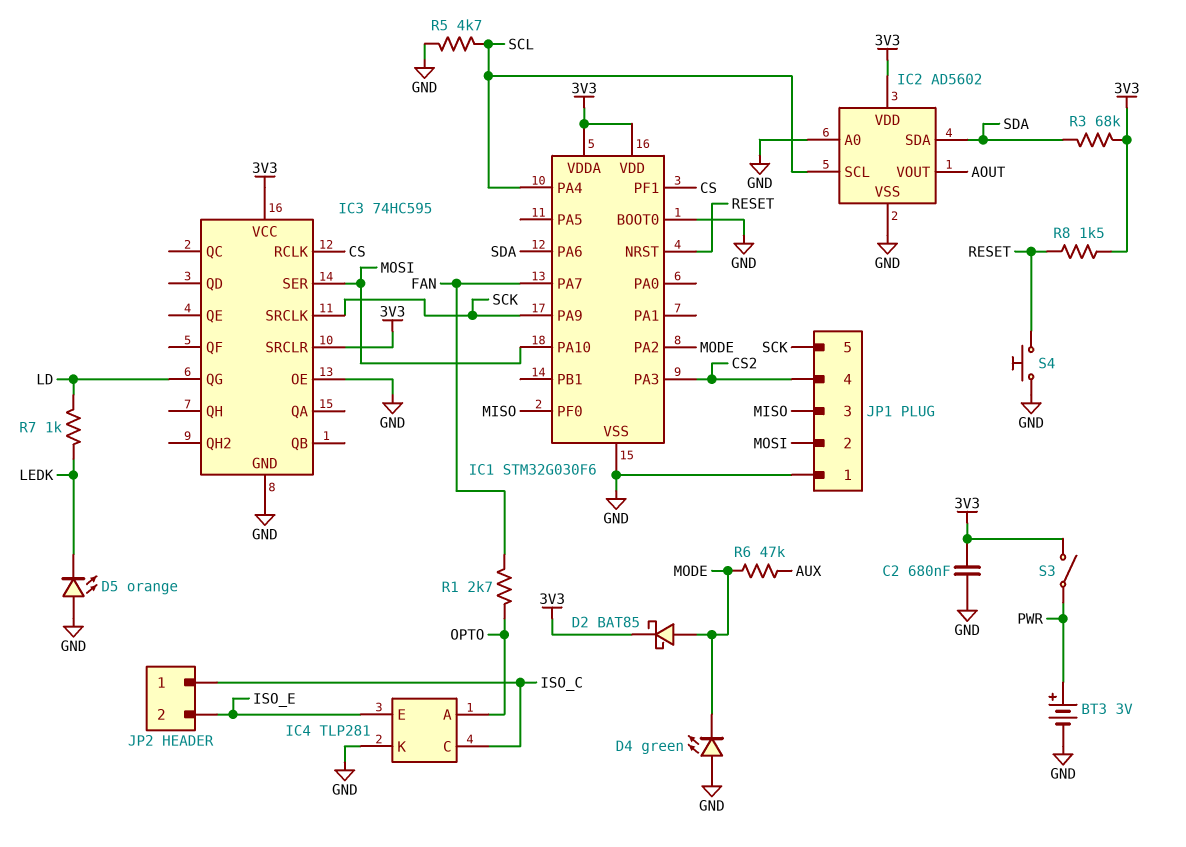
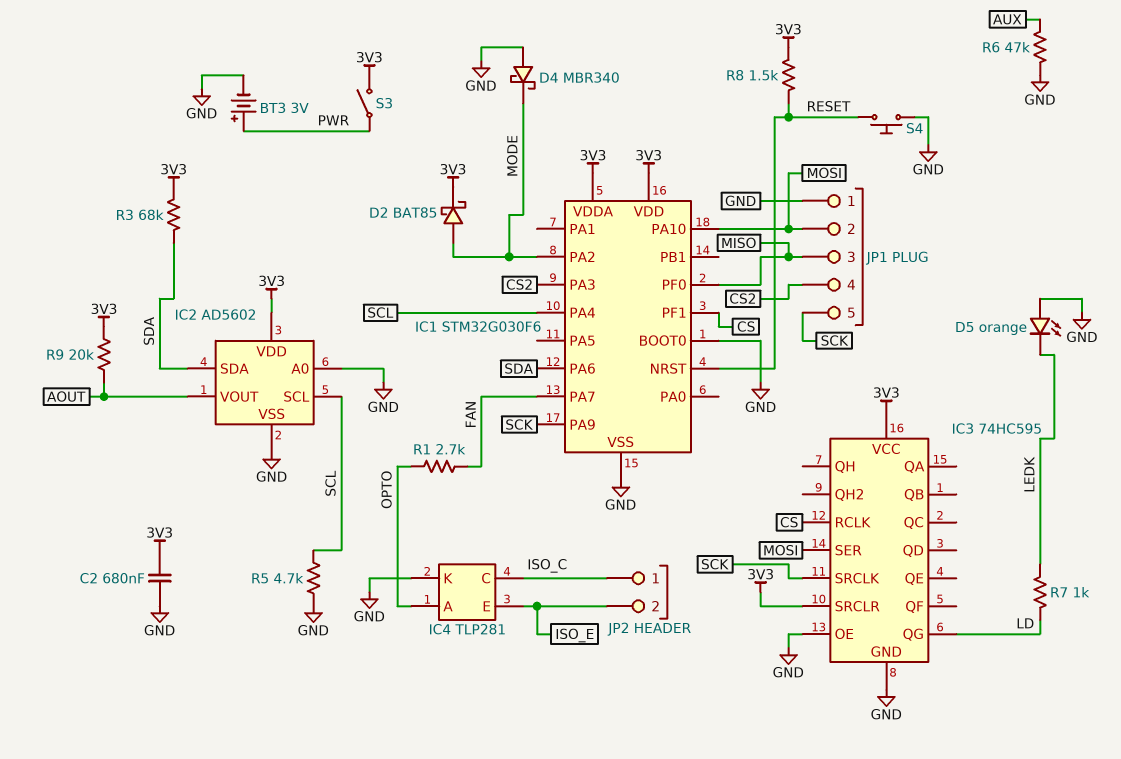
D4: LED green (A GND, K MODE) -> schottky MBR340 (A GND, K MODE)
R6: 47k (AUX, MODE) -> 47k (AUX, GND)
R9: none -> 20k (3V3, AOUT)

